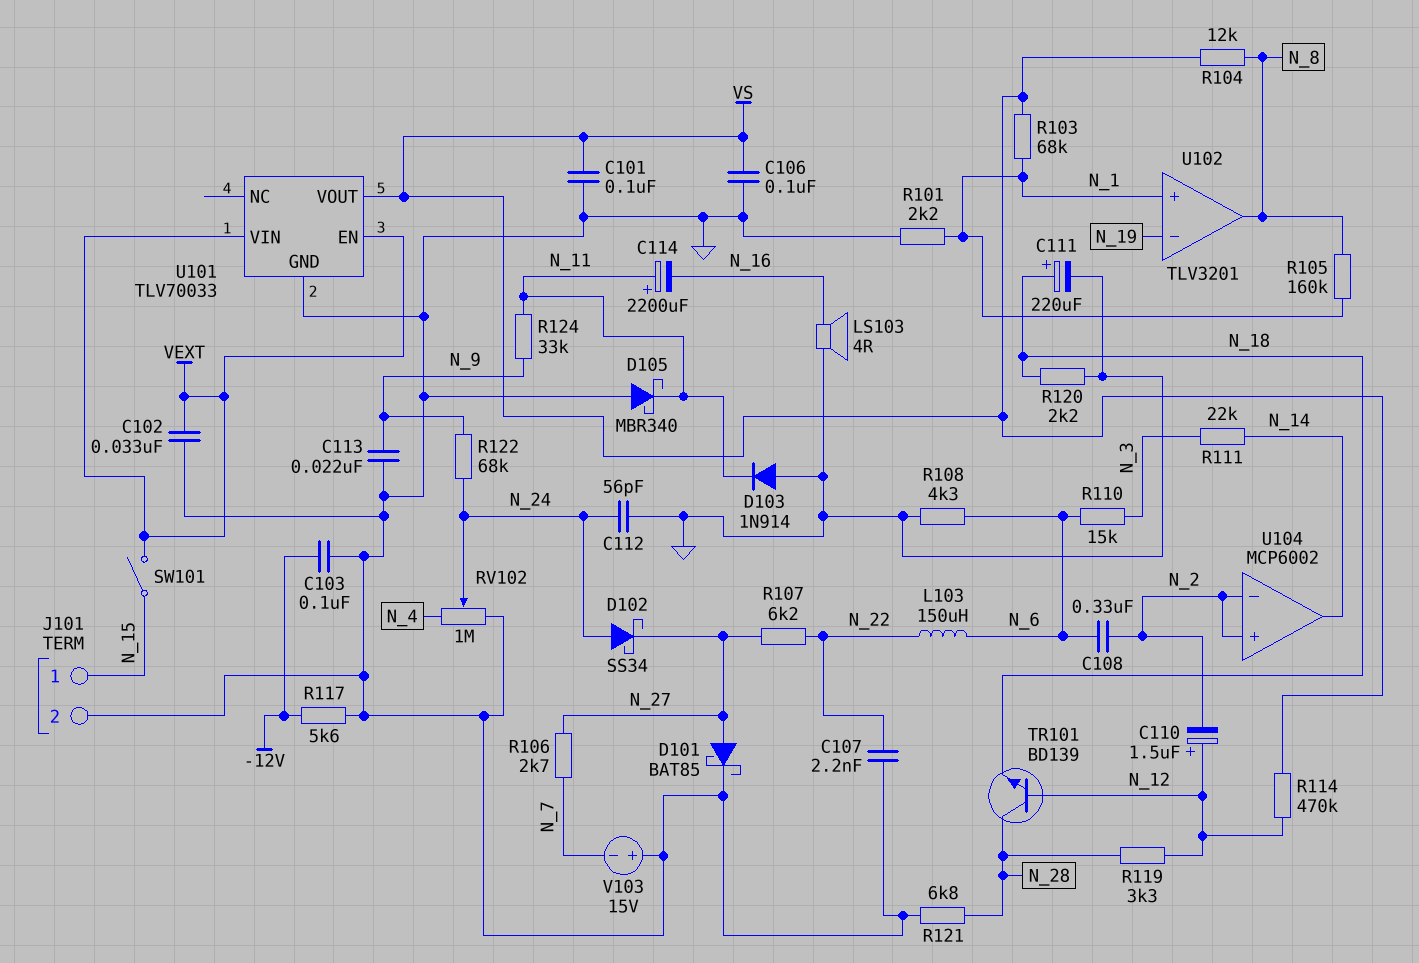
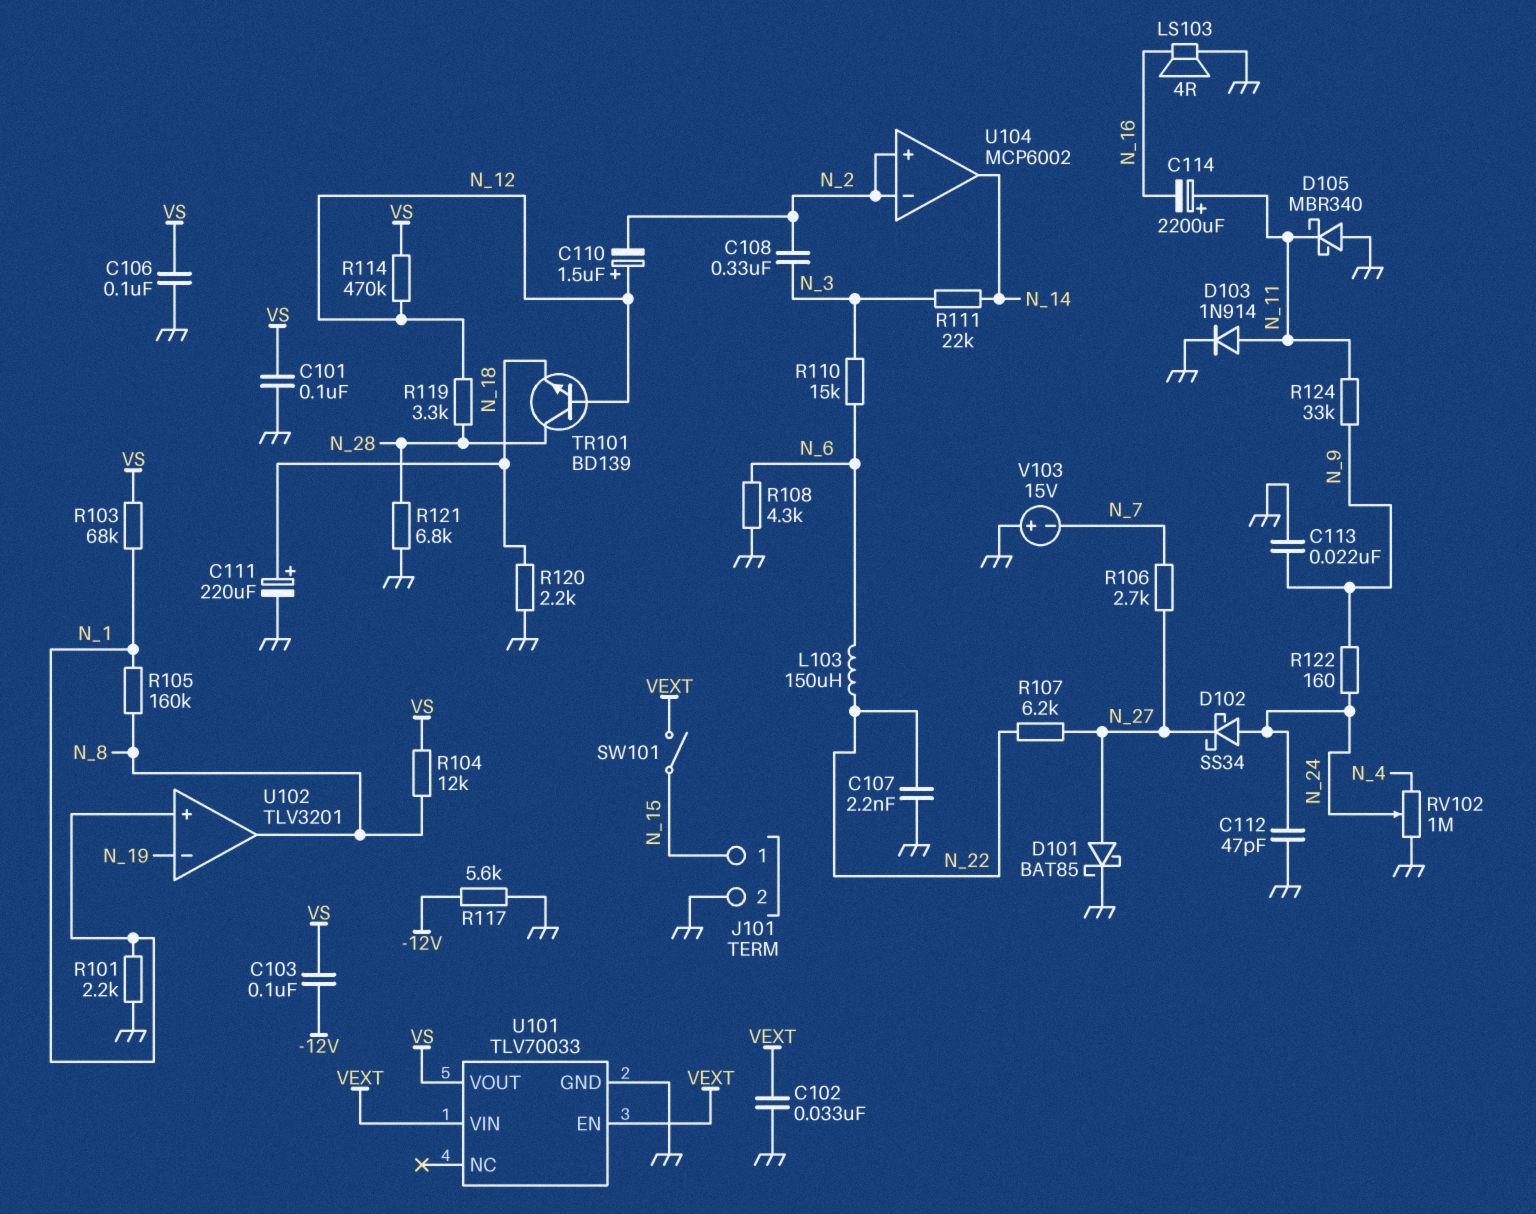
C103: 100nF (-12V, GND) -> 100nF (-12V, VS)
C108: 330nF (N_2, N_6) -> 330nF (N_2, N_3)
C112: 56pF (GND, N_24) -> 47pF (GND, N_24)
D103: diode 1N914 (A GND, K N_11) -> diode 1N914 (A N_11, K GND)
R122: 68k (N_9, N_24) -> 160 (N_9, N_24)

